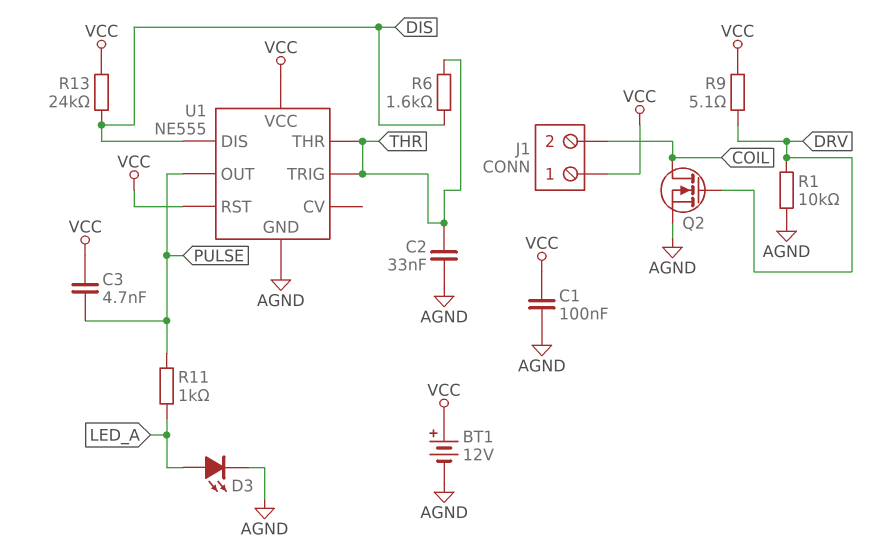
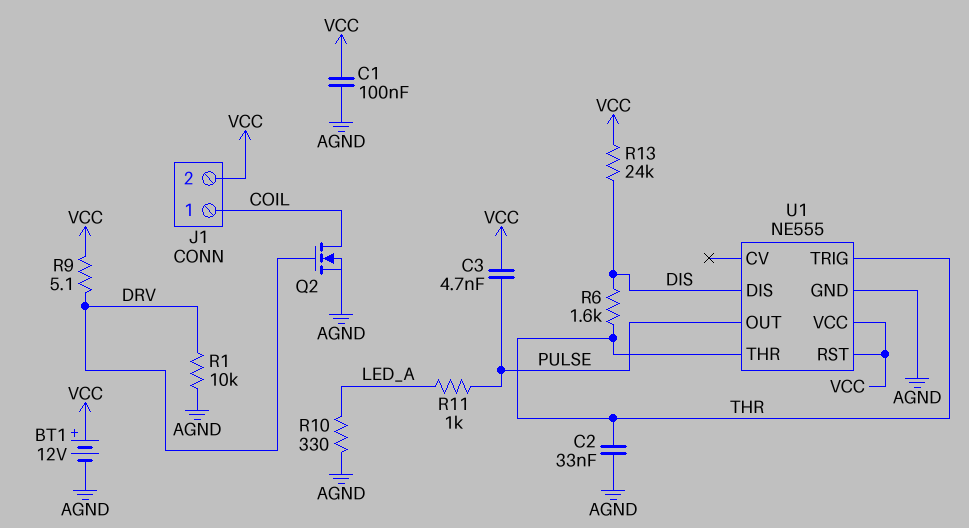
D3: LED (A LED_A, K AGND) -> none
J1 pin 1: VCC -> COIL
J1 pin 2: COIL -> VCC
R10: none -> 330 (AGND, LED_A)

